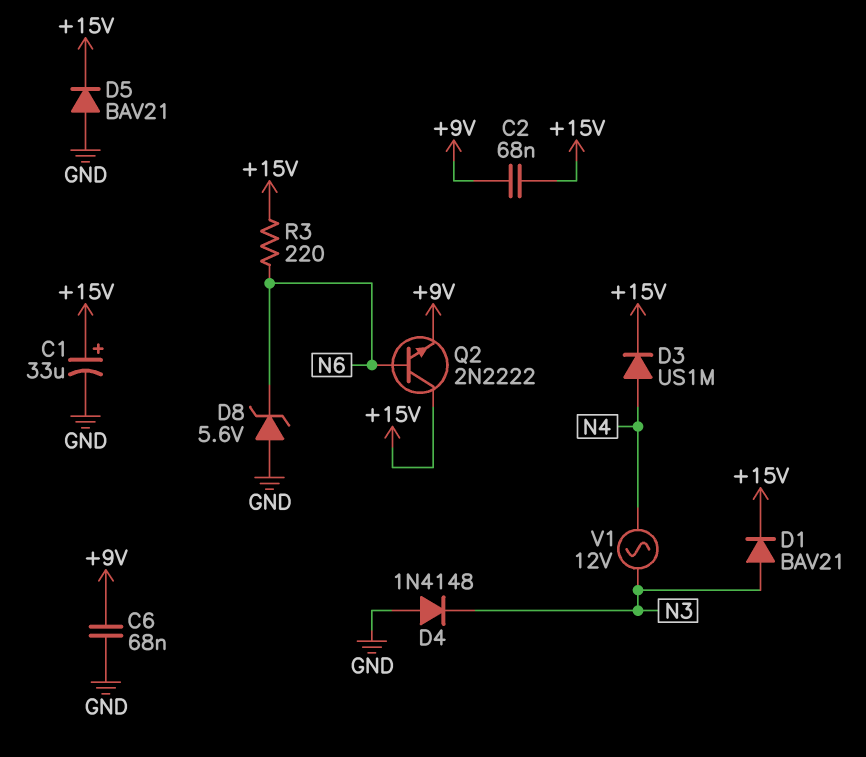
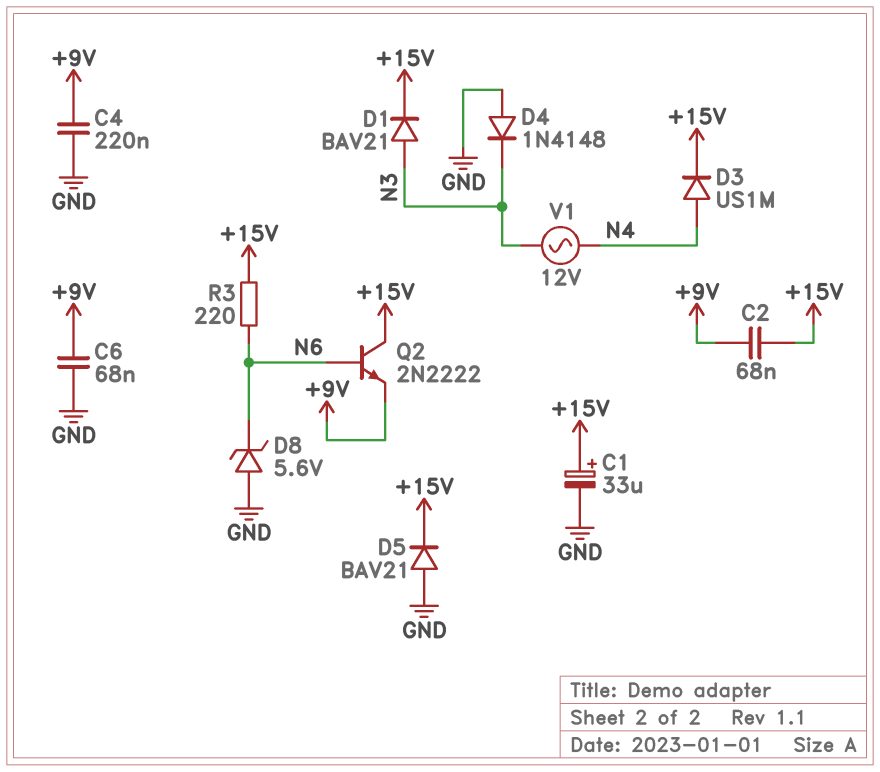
C4: none -> 220nF (+9V, GND)

